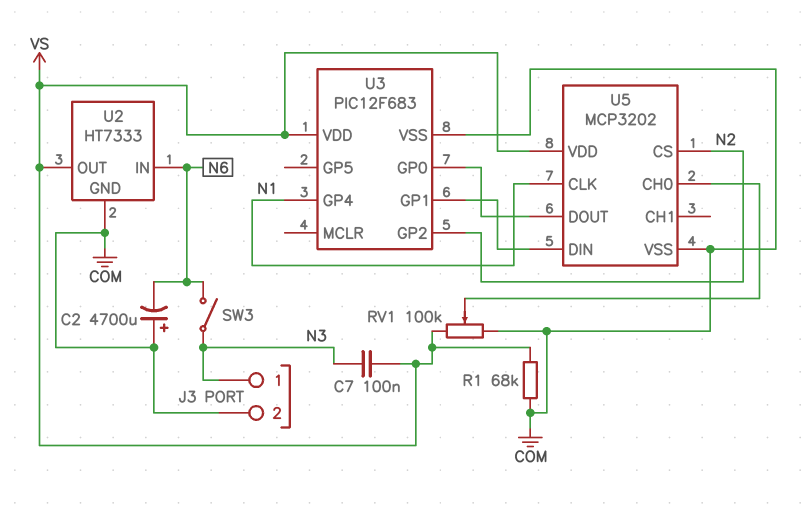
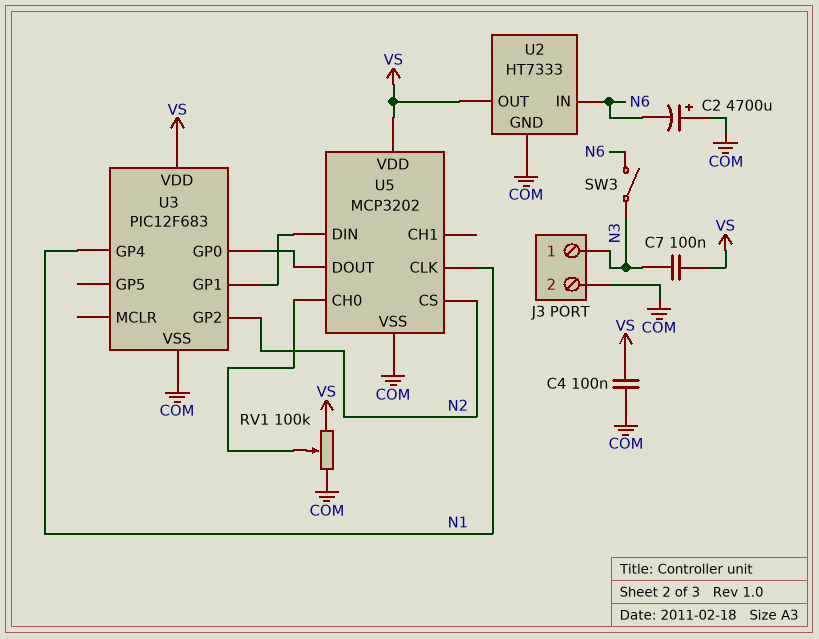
C4: none -> 100nF (COM, VS)
R1: 68k (COM, VS) -> none

